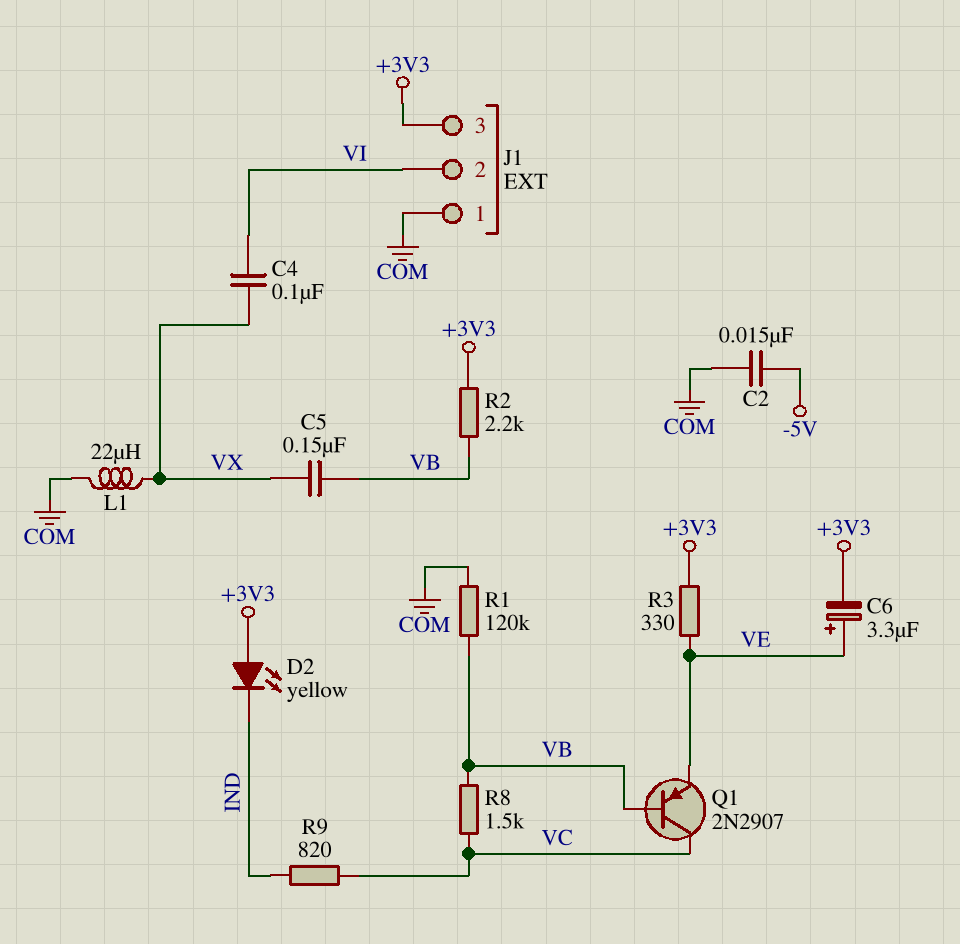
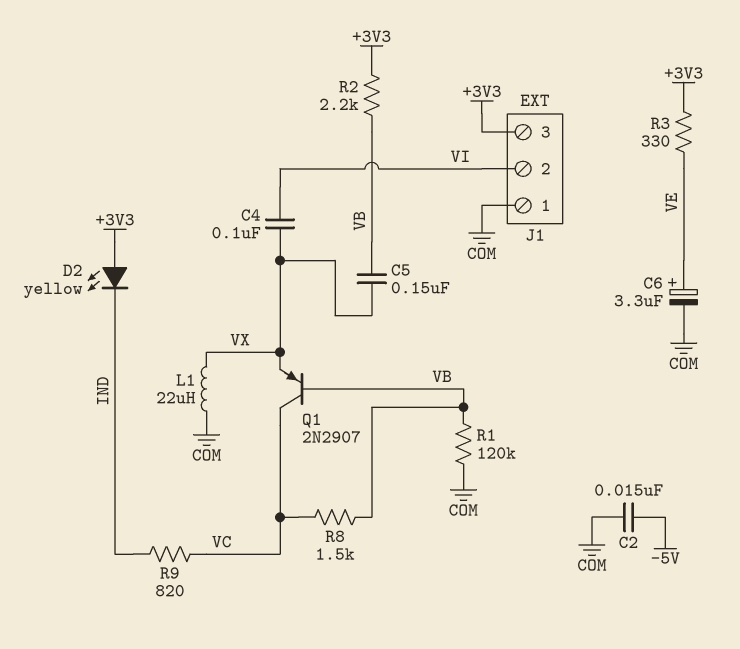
C6: 3.3uF (plus VE, minus +3V3) -> 3.3uF (plus VE, minus COM)
Q1: PNP 2N2907 (B VB, C VC, E VE) -> PNP 2N2907 (B VB, C VC, E VX)

